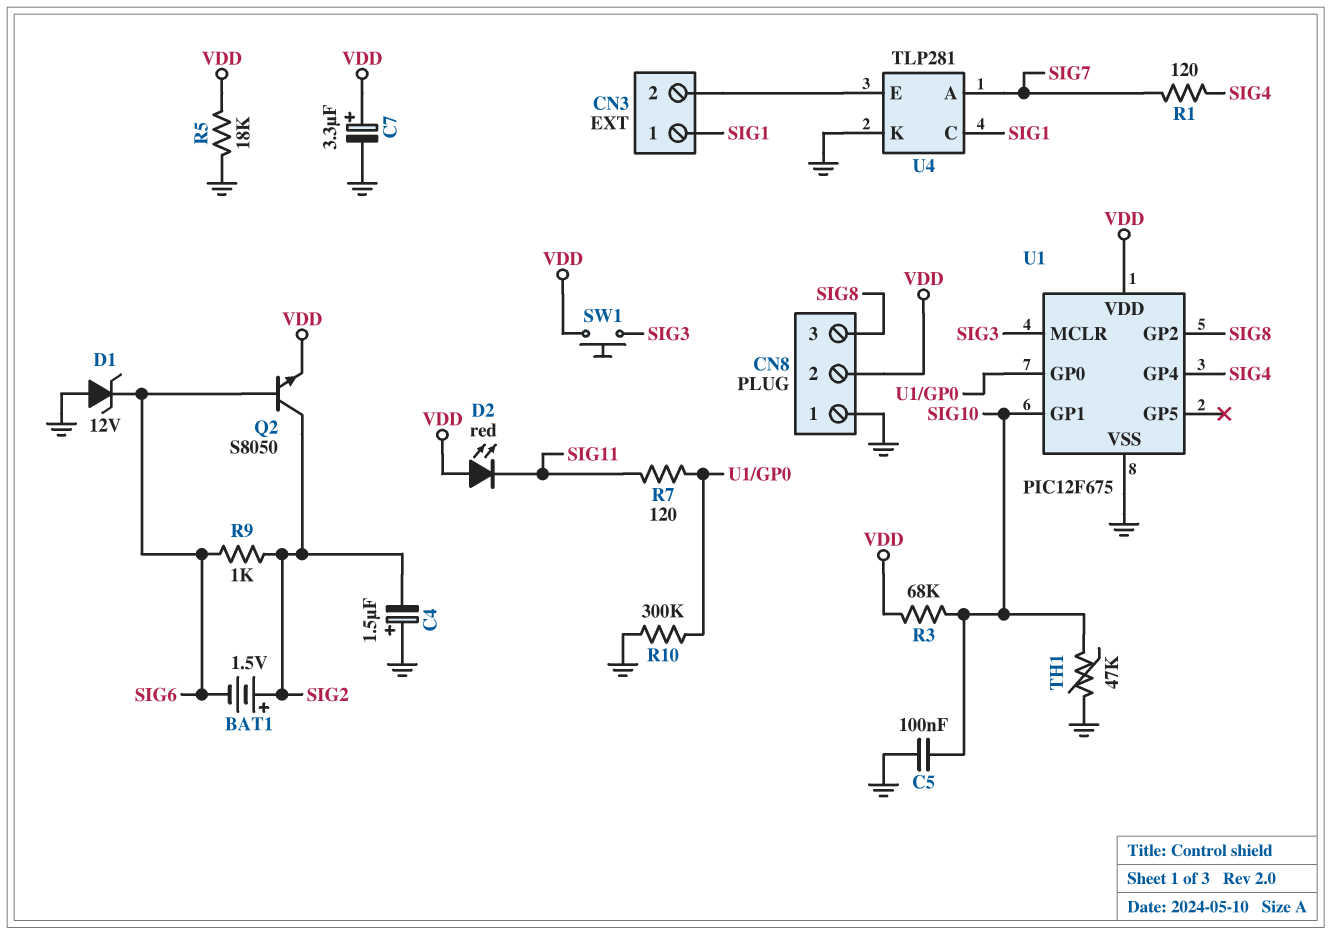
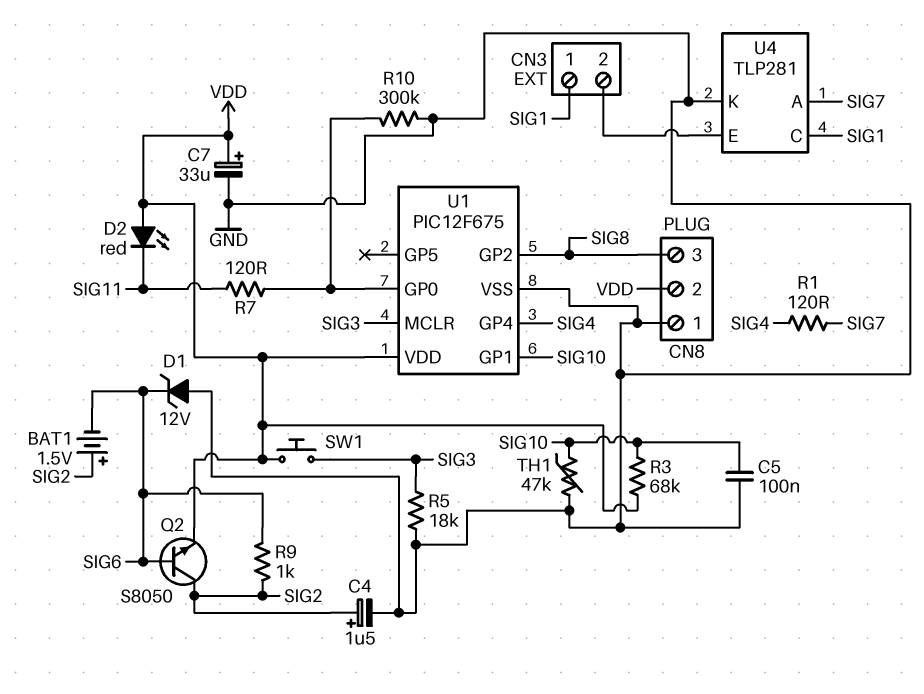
C4: 1.5uF (plus GND, minus SIG2) -> 1.5uF (plus SIG2, minus GND)
C7: 3.3uF (plus VDD, minus GND) -> 33uF (plus VDD, minus GND)
R5: 18k (GND, VDD) -> 18k (GND, SIG3)

